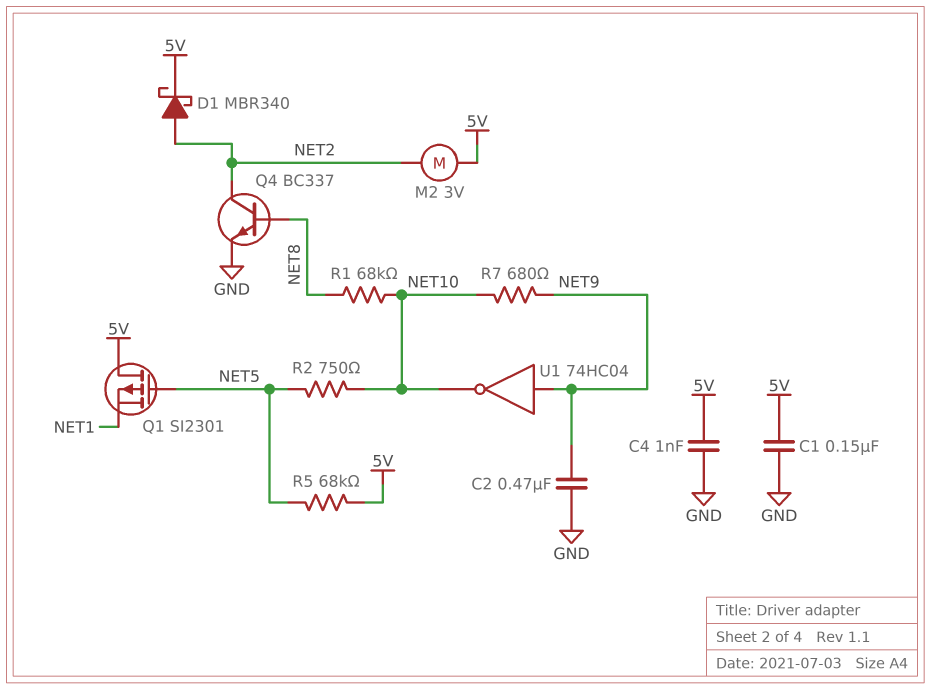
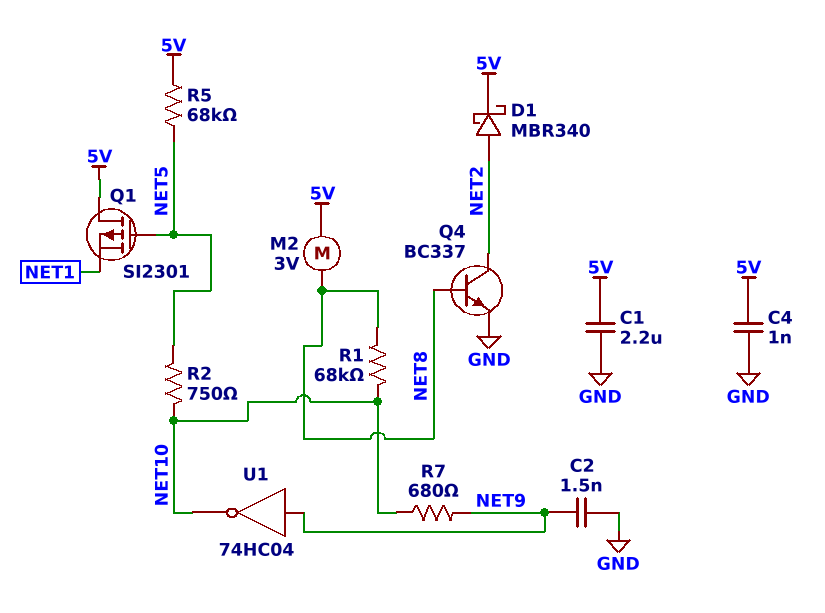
C1: 150nF (5V, GND) -> 2.2uF (5V, GND)
C2: 470nF (GND, NET9) -> 1.5nF (GND, NET9)
M2: motor 3V (5V, NET2) -> motor 3V (5V, NET8)

